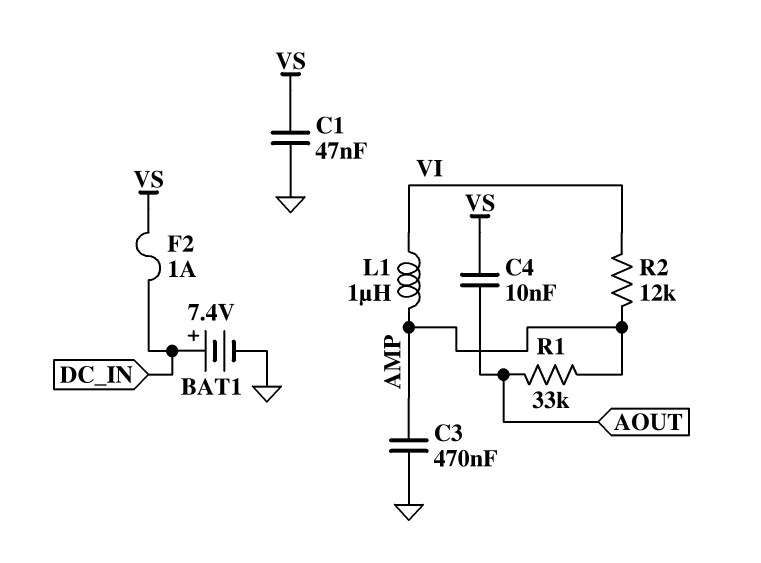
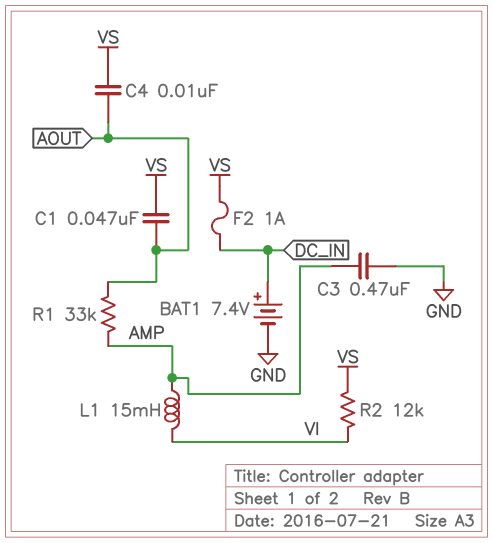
C1: 47nF (GND, VS) -> 47nF (AOUT, VS)
L1: 1uH (AMP, VI) -> 15mH (AMP, VI)
R2: 12k (AMP, VI) -> 12k (VI, VS)

